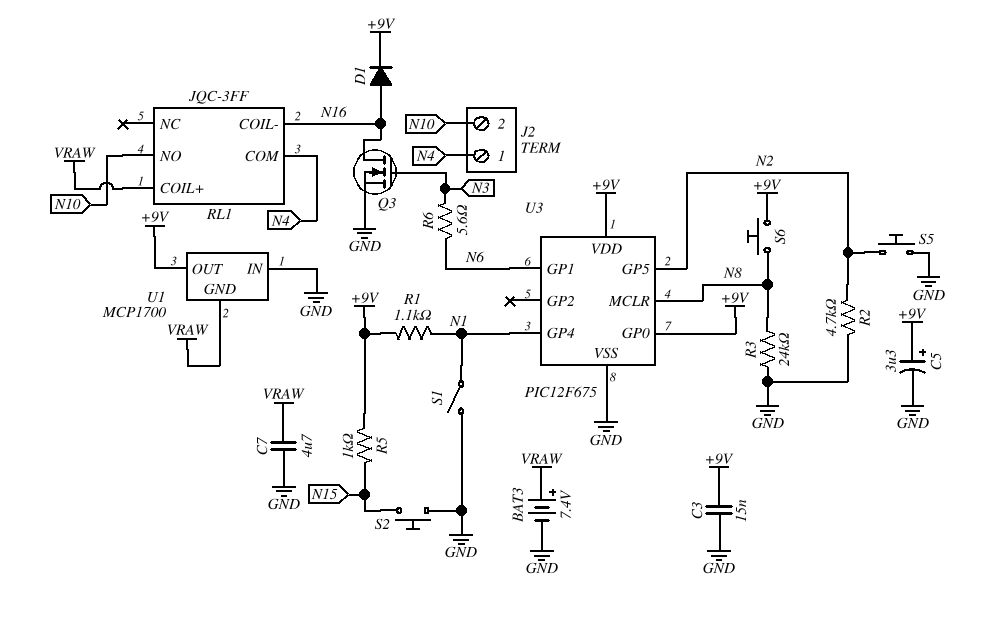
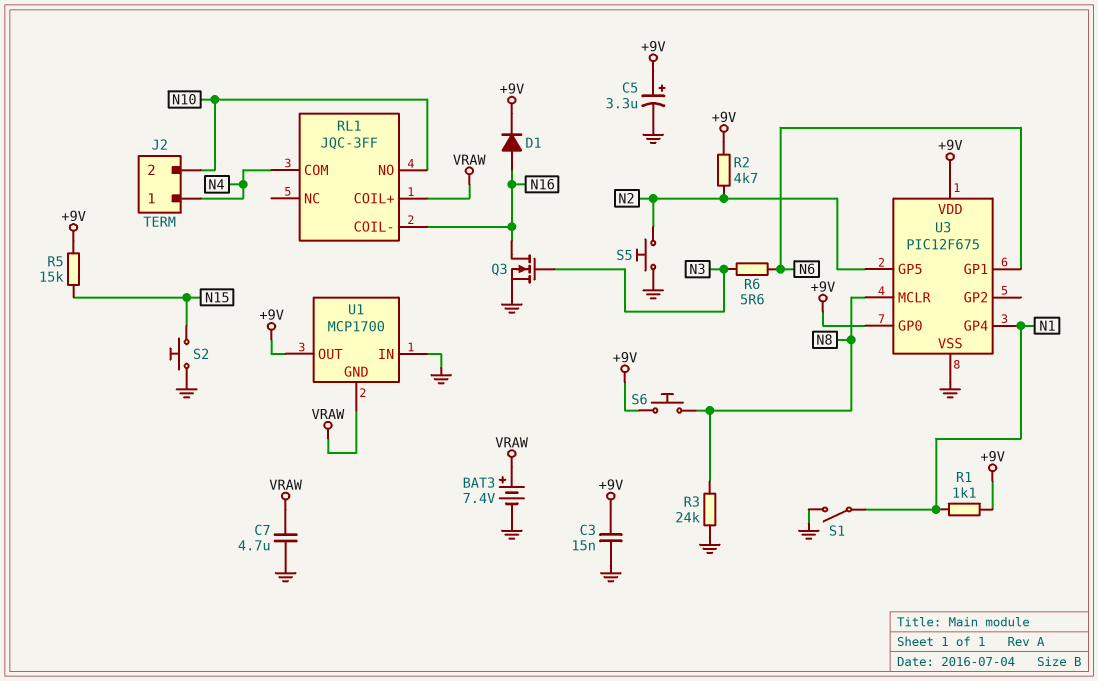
R2: 4.7k (GND, N2) -> 4.7k (+9V, N2)
R5: 1k (+9V, N15) -> 15k (+9V, N15)

